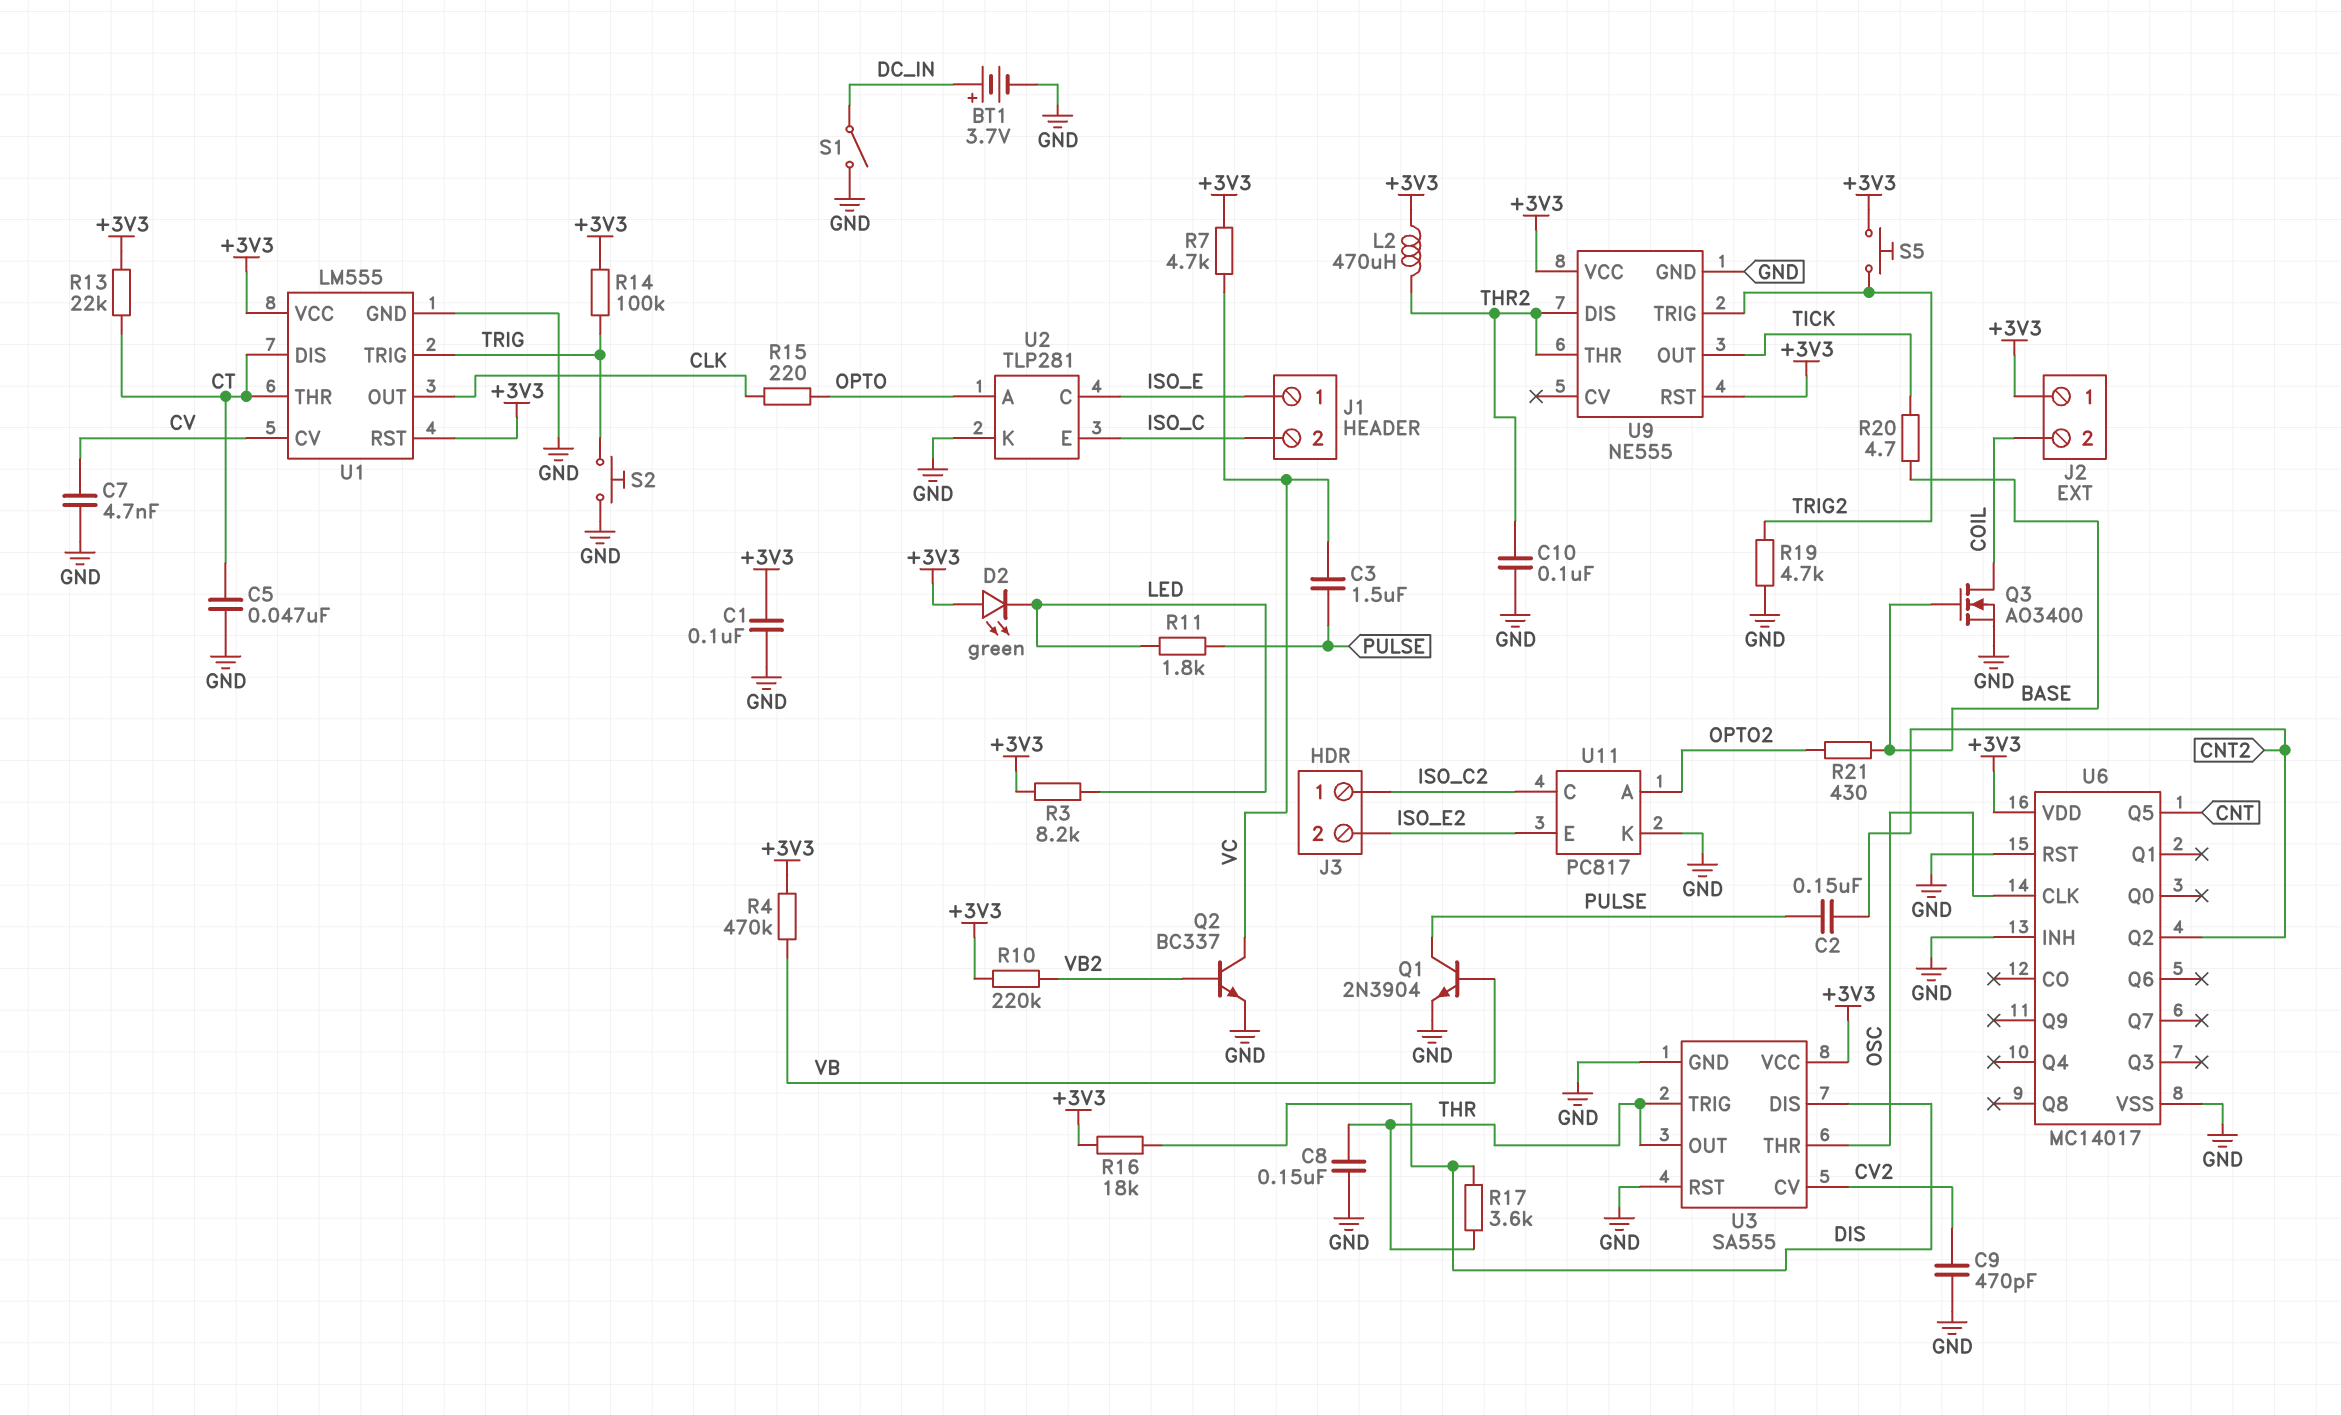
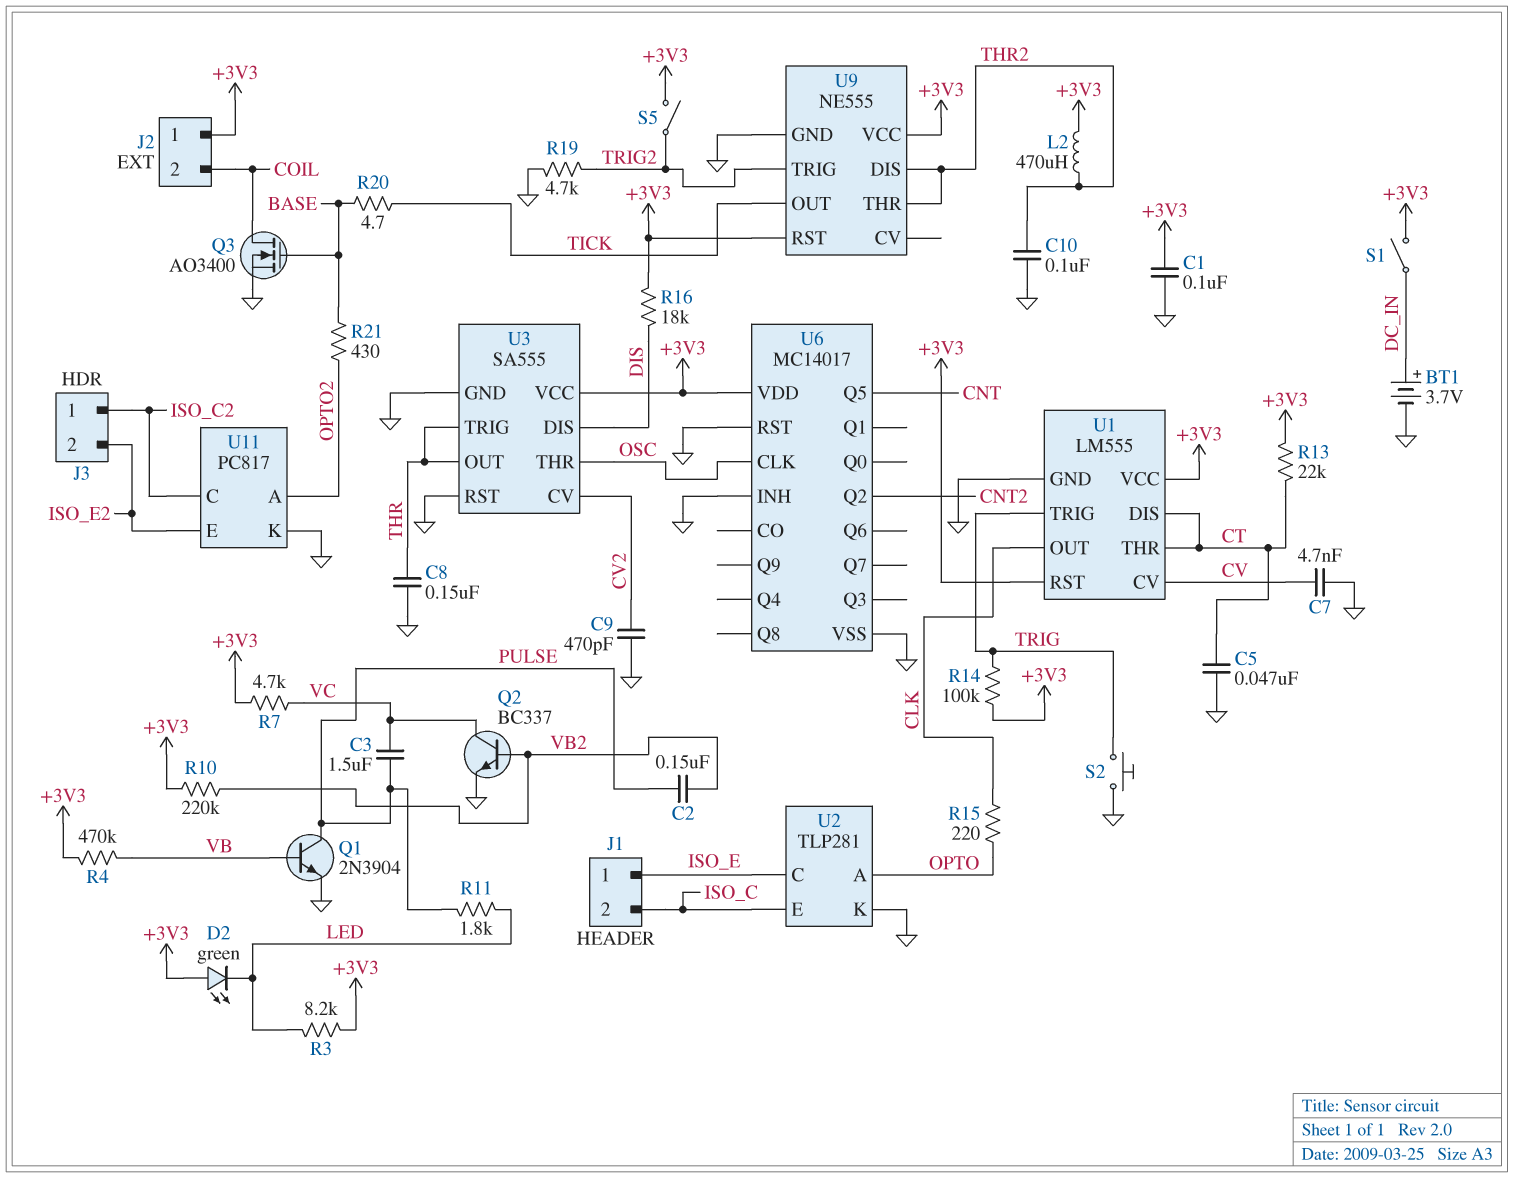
C2: 150nF (CNT2, PULSE) -> 150nF (PULSE, VB2)
R17: 3.6k (DIS, THR) -> none
S1: switch (DC_IN, GND) -> switch (+3V3, DC_IN)
S5: button (+3V3, TRIG2) -> switch (+3V3, TRIG2)

